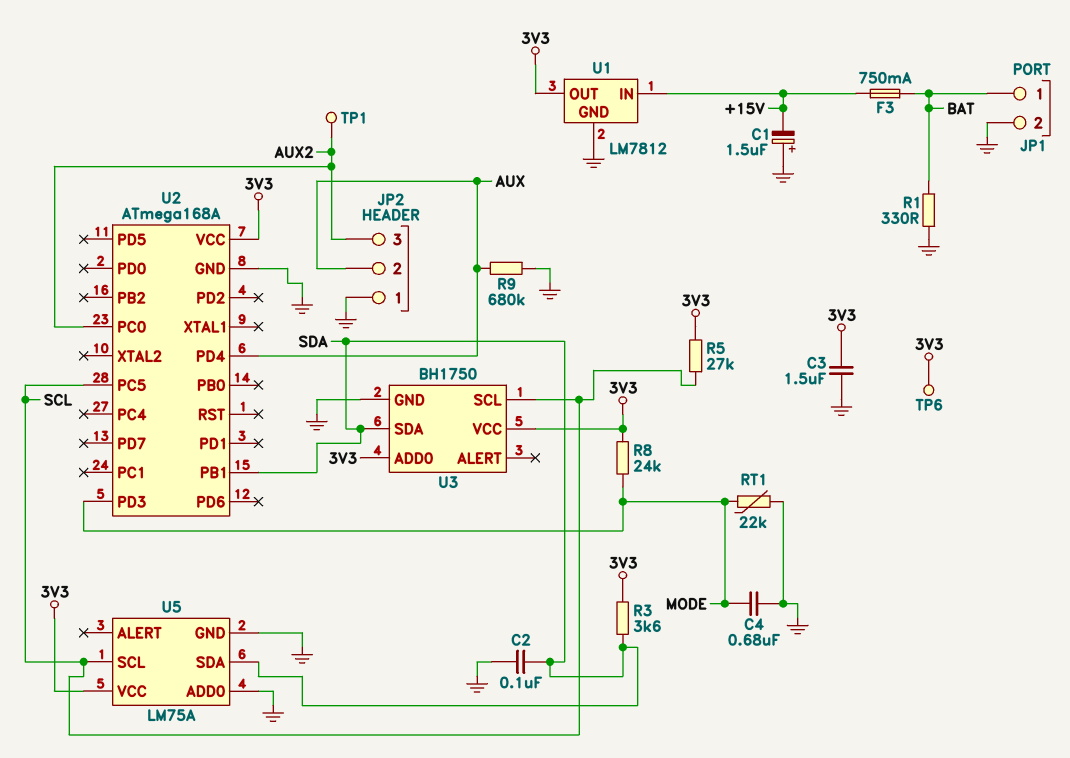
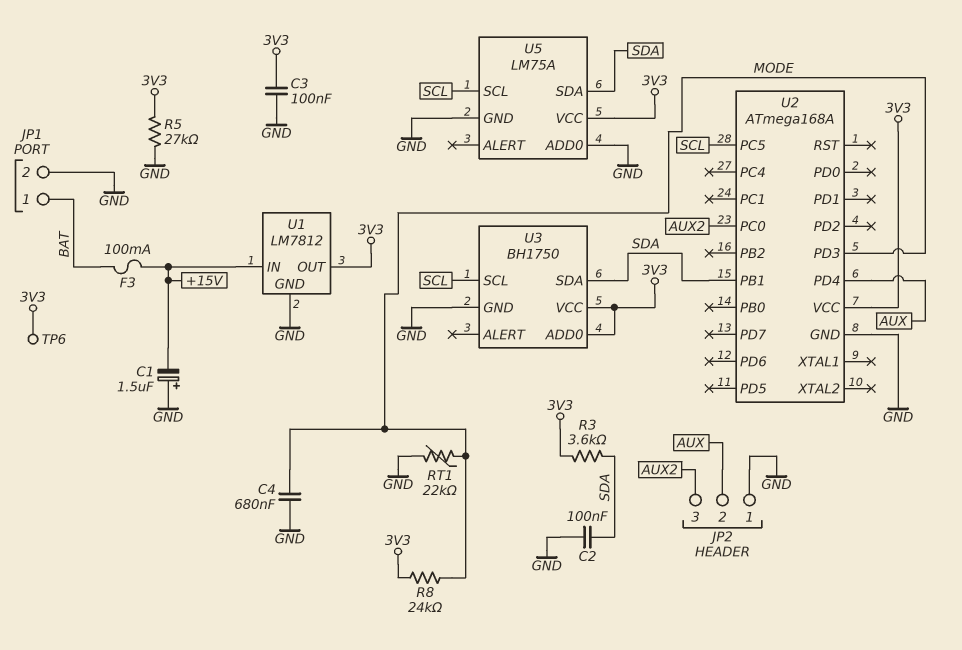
C3: 1.5uF (3V3, GND) -> 100nF (3V3, GND)
F3: 750mA (+15V, BAT) -> 100mA (+15V, BAT)
R1: 330 (BAT, GND) -> none
R5: 27k (3V3, SCL) -> 27k (3V3, GND)
R9: 680k (AUX, GND) -> none
TP1: test point (AUX2) -> none

